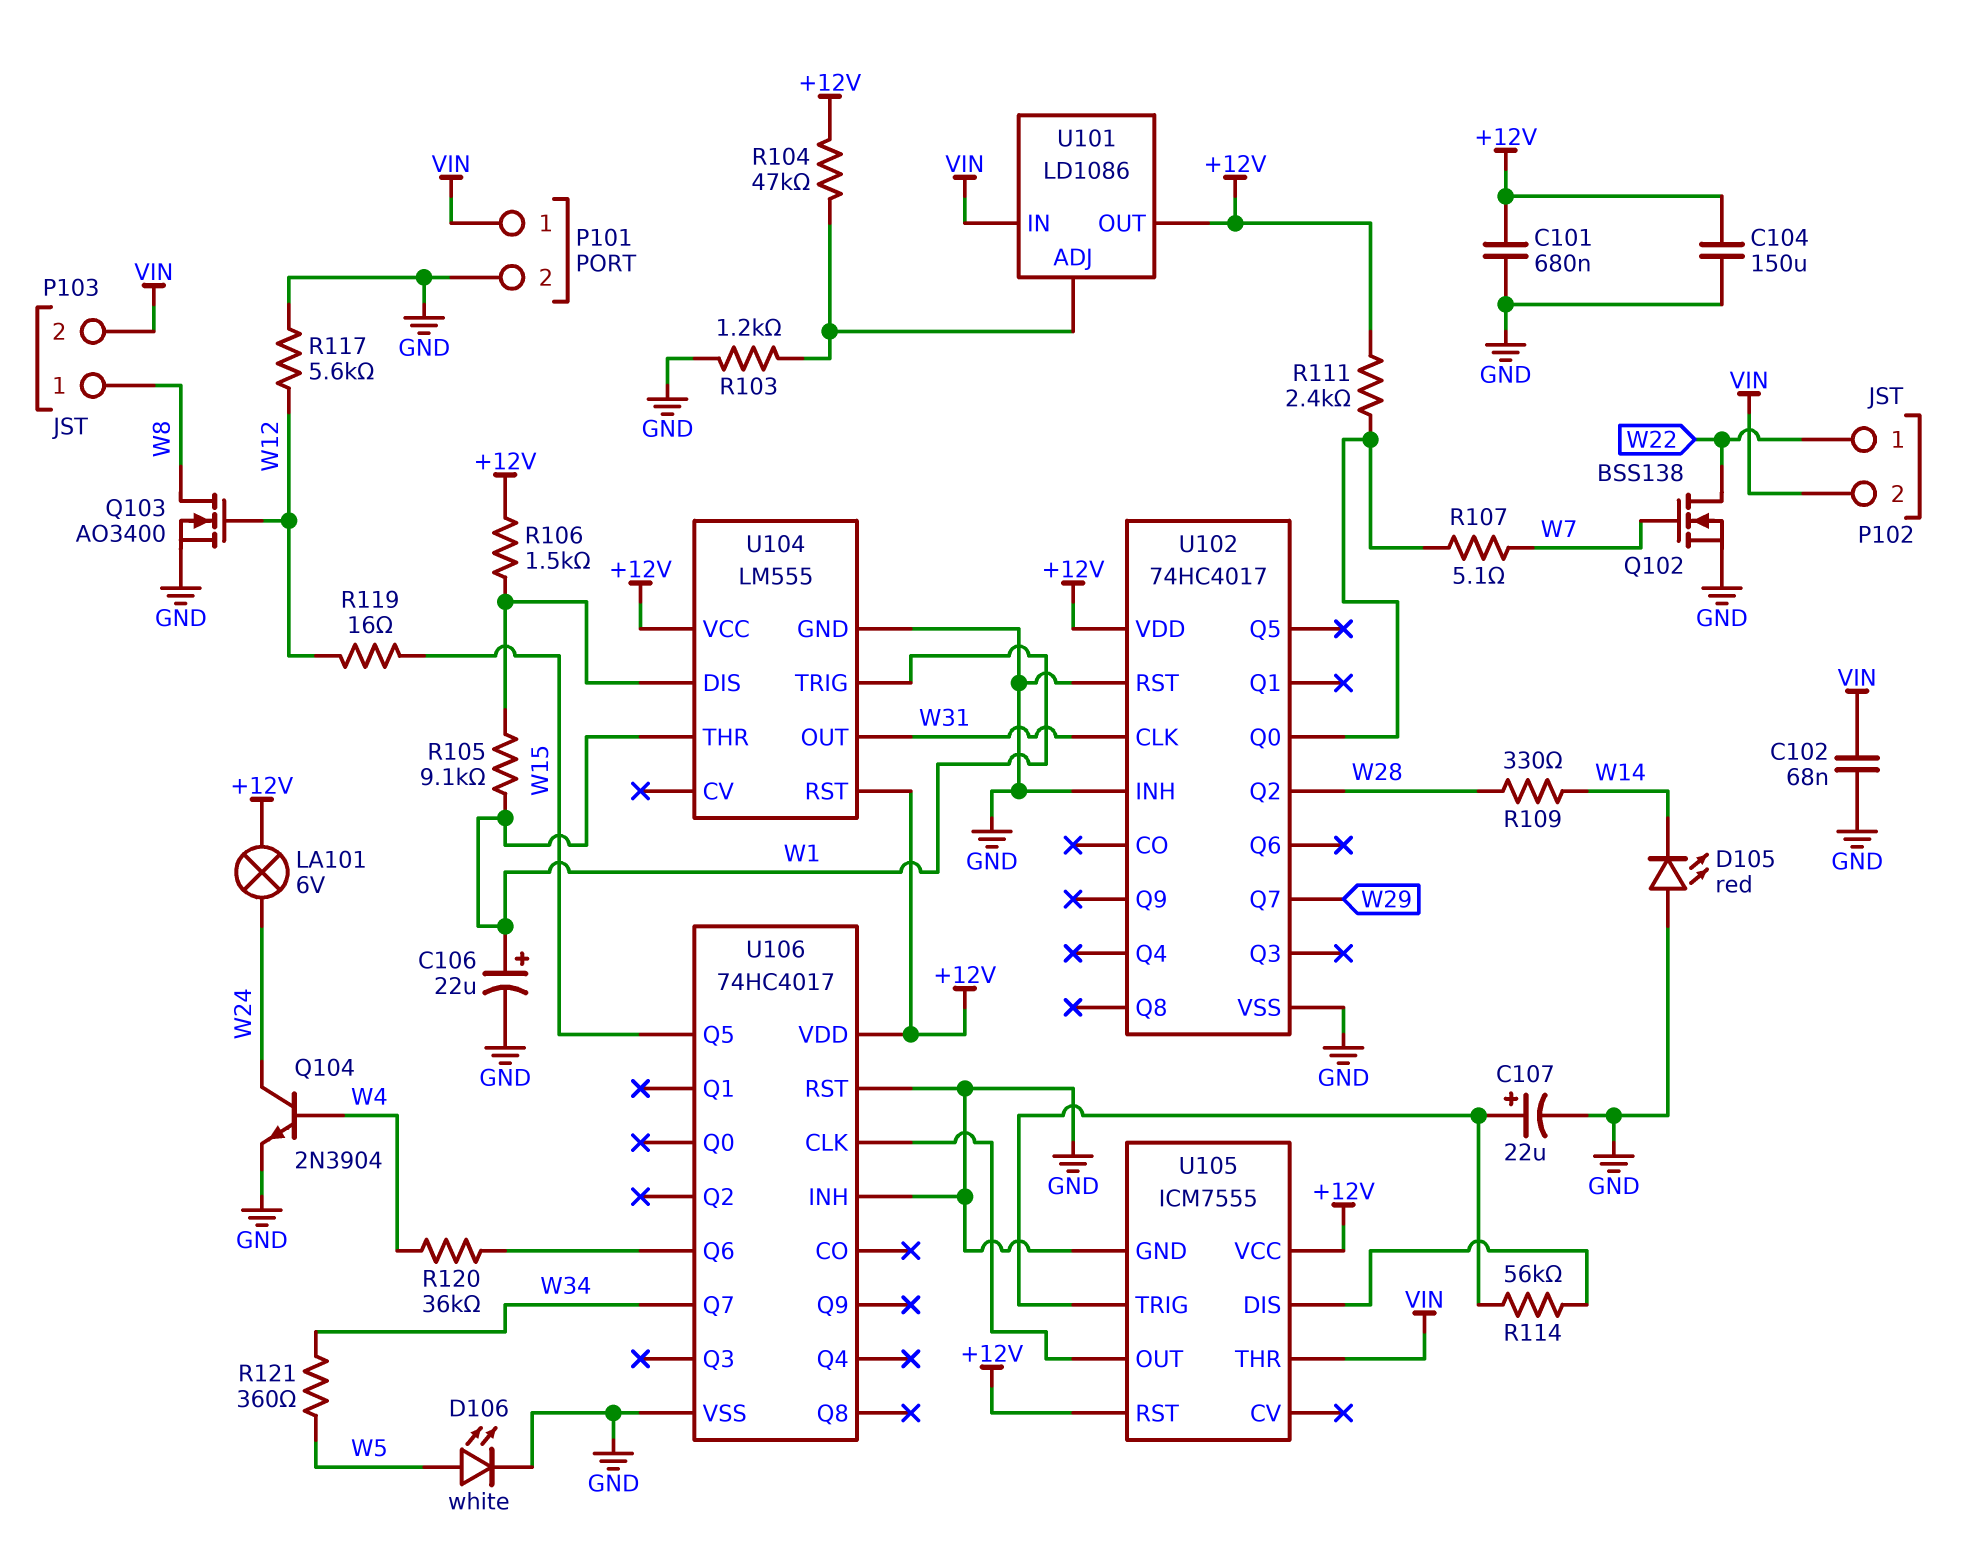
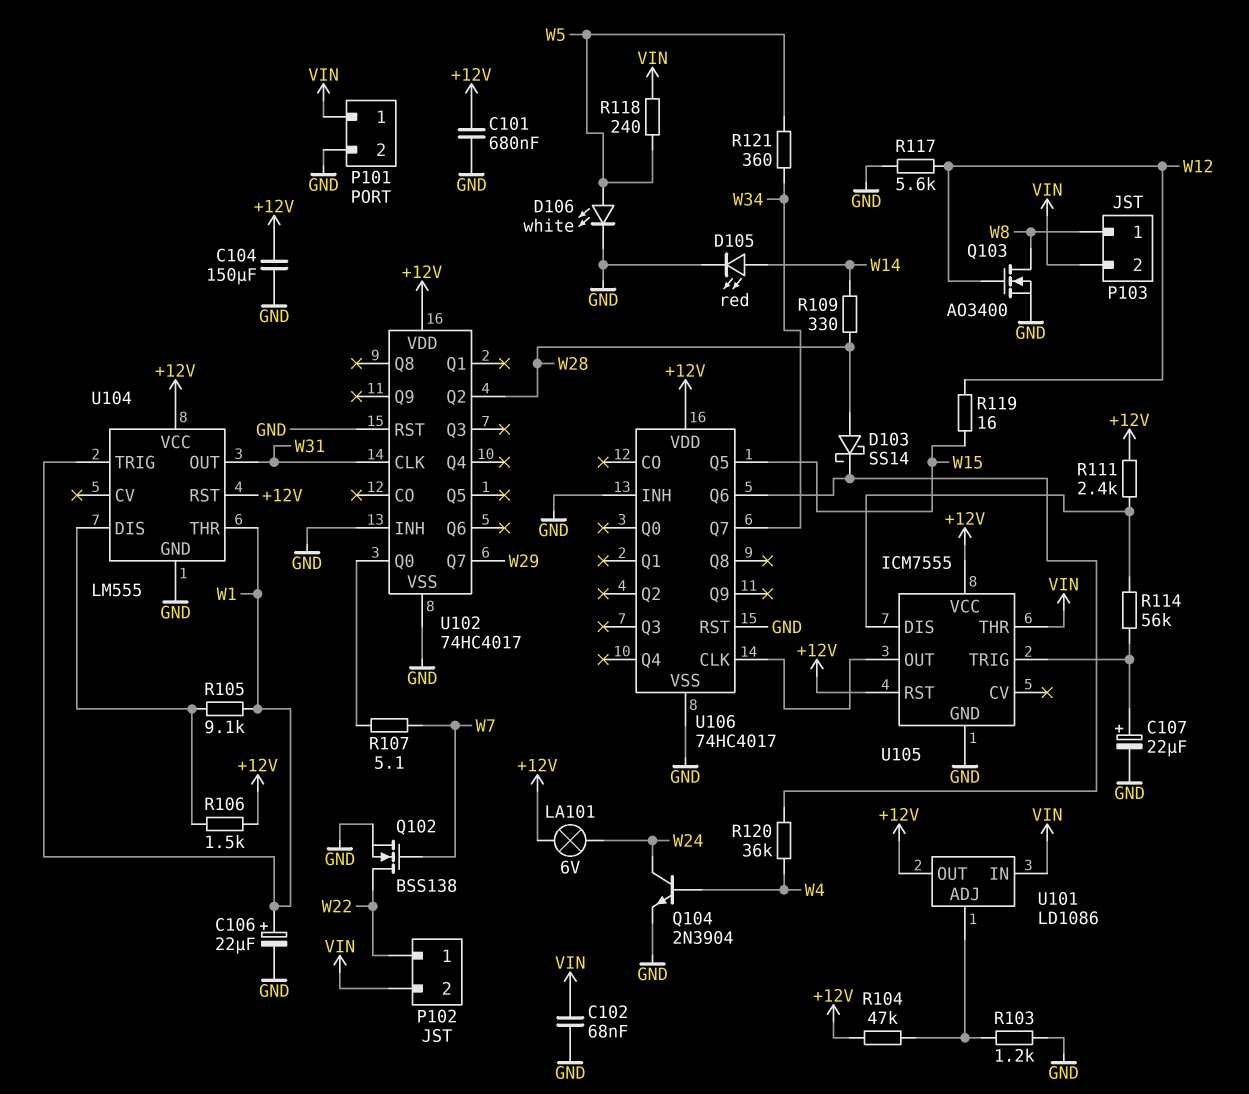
D103: none -> schottky SS14 (A W28, K U106/Q6)
D105: LED red (A GND, K W14) -> LED red (A W14, K GND)
R111: 2.4k (+12V, U102/Q0) -> 2.4k (+12V, U105/DIS)
R118: none -> 240 (VIN, W5)

